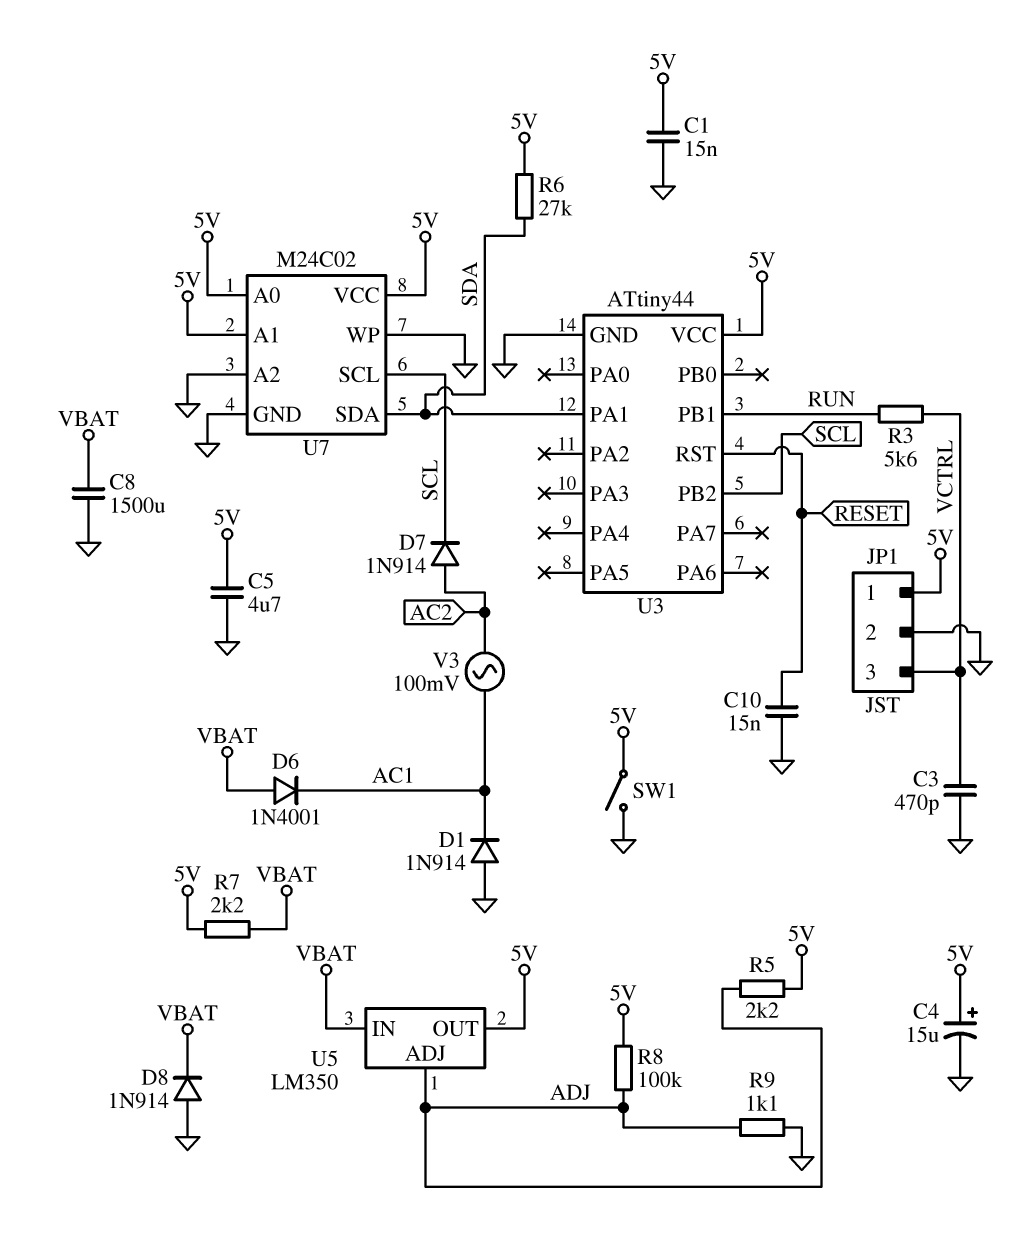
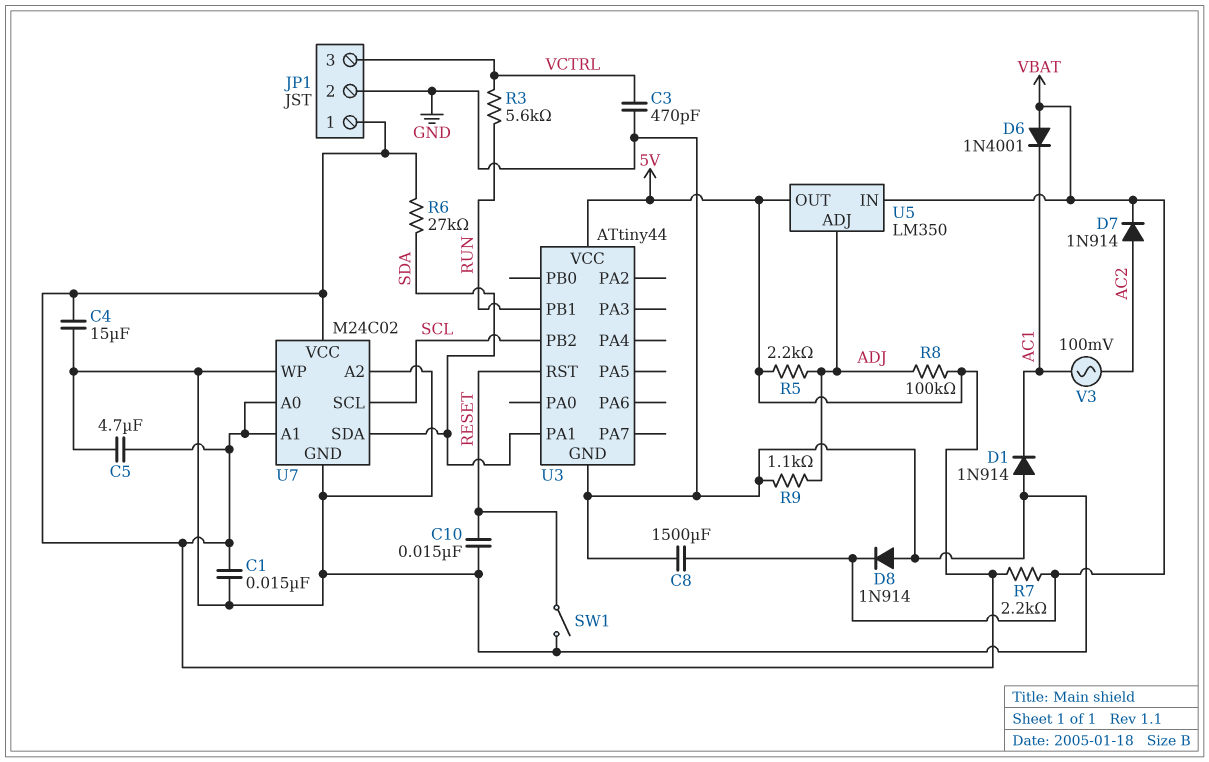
C4: 15uF (plus 5V, minus GND) -> 15uF (5V, GND)
D7: diode 1N914 (A AC2, K SCL) -> diode 1N914 (A AC2, K VBAT)
SW1: switch (5V, GND) -> switch (GND, RESET)

